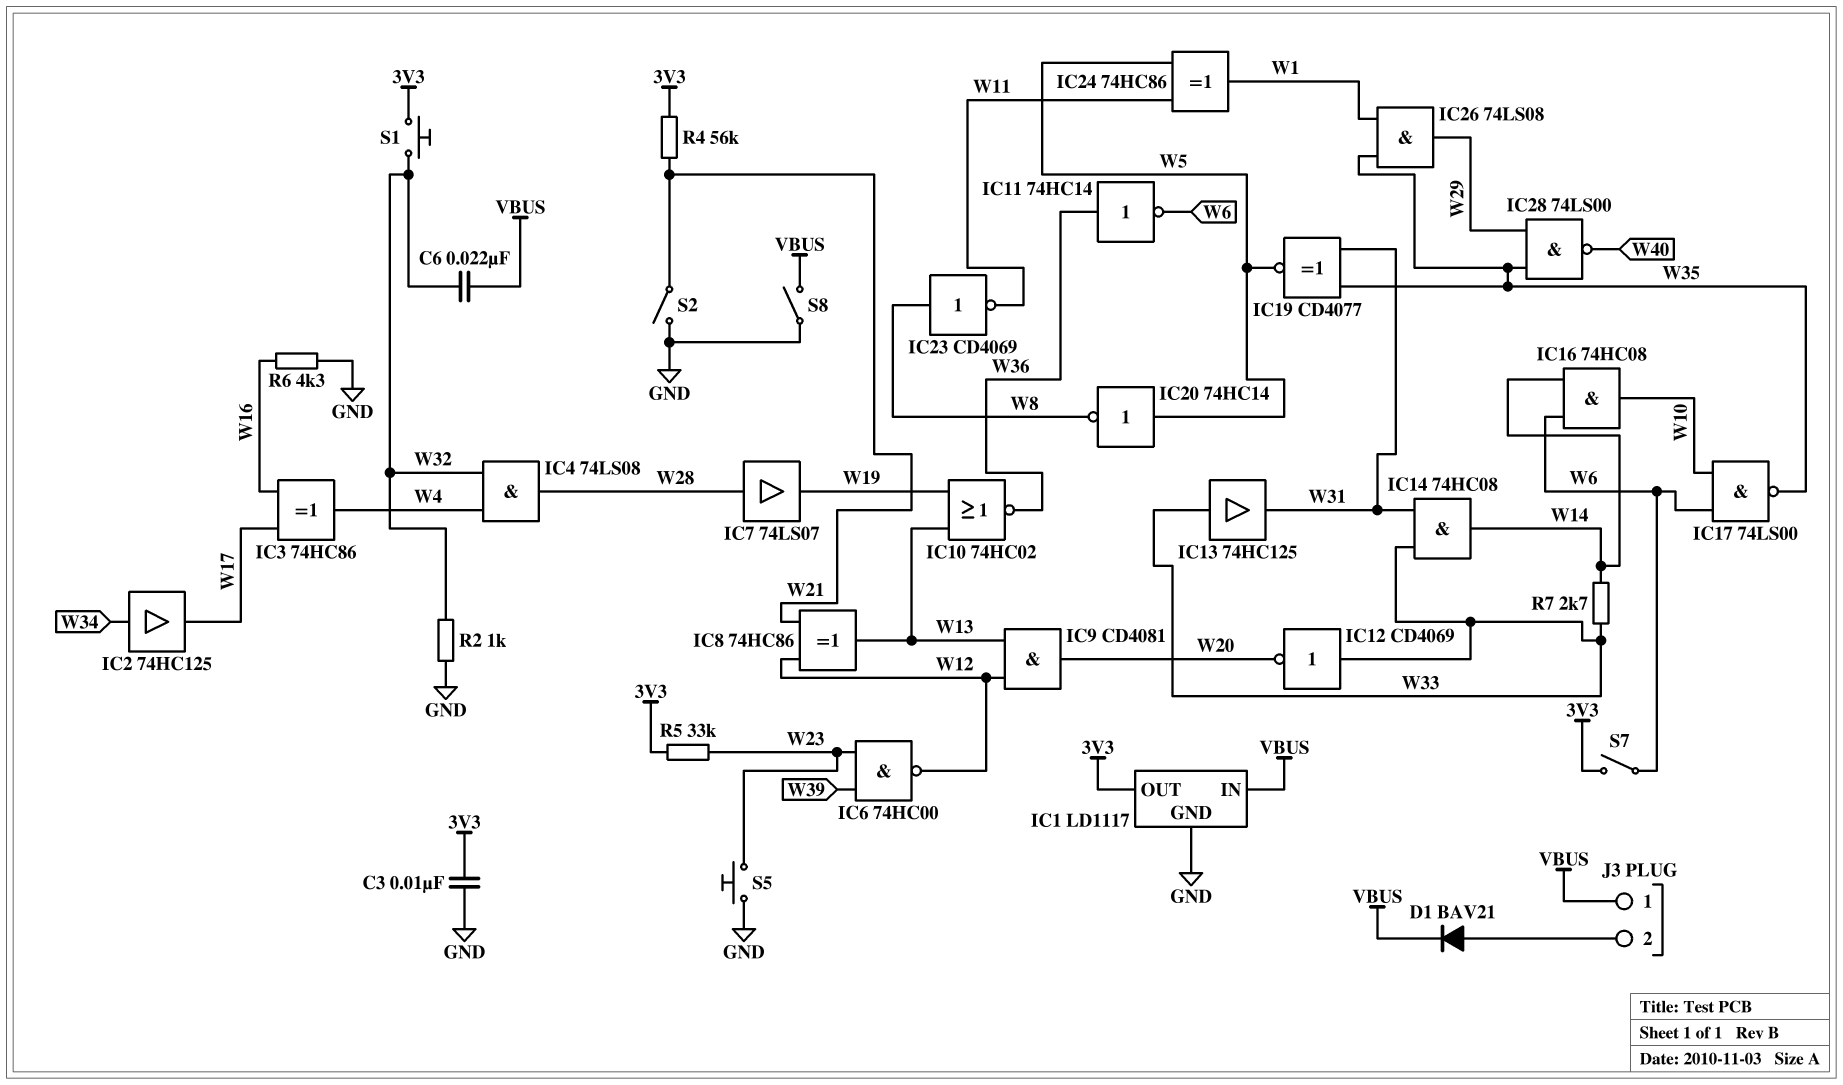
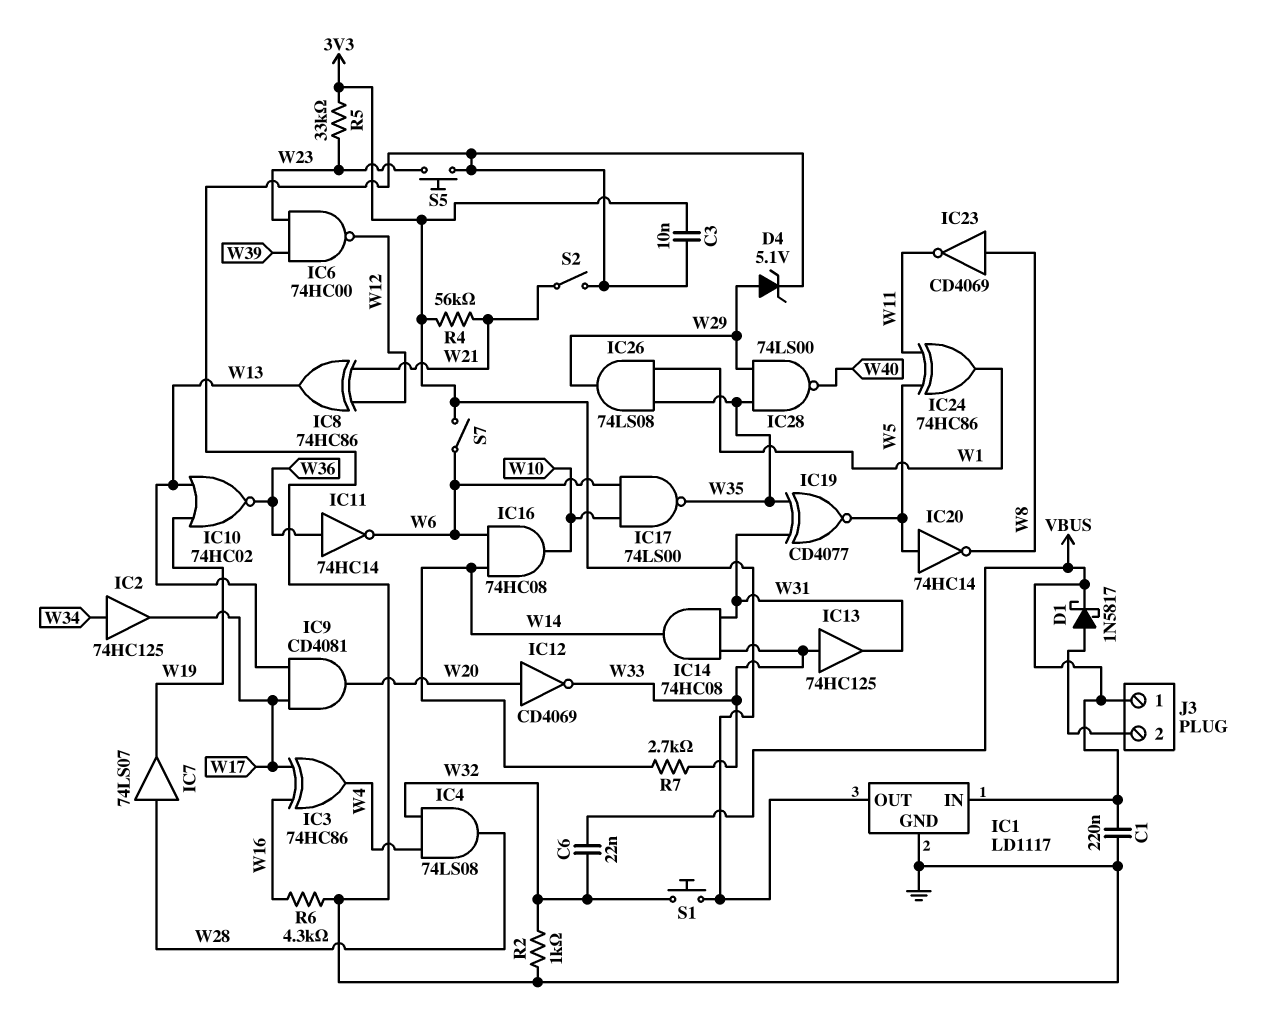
C1: none -> 220nF (GND, VBUS)
D1: diode BAV21 (A J3/2, K VBUS) -> schottky 1N5817 (A J3/2, K VBUS)
D4: none -> zener 5.1V (A W29, K GND)
IC9: AND CD4081 (in W12, in W13, out W20) -> AND CD4081 (in W13, in W17, out W20)
IC12: NOT CD4069 (in W33, out W20) -> NOT CD4069 (in W20, out W33)
S8: switch (GND, VBUS) -> none

